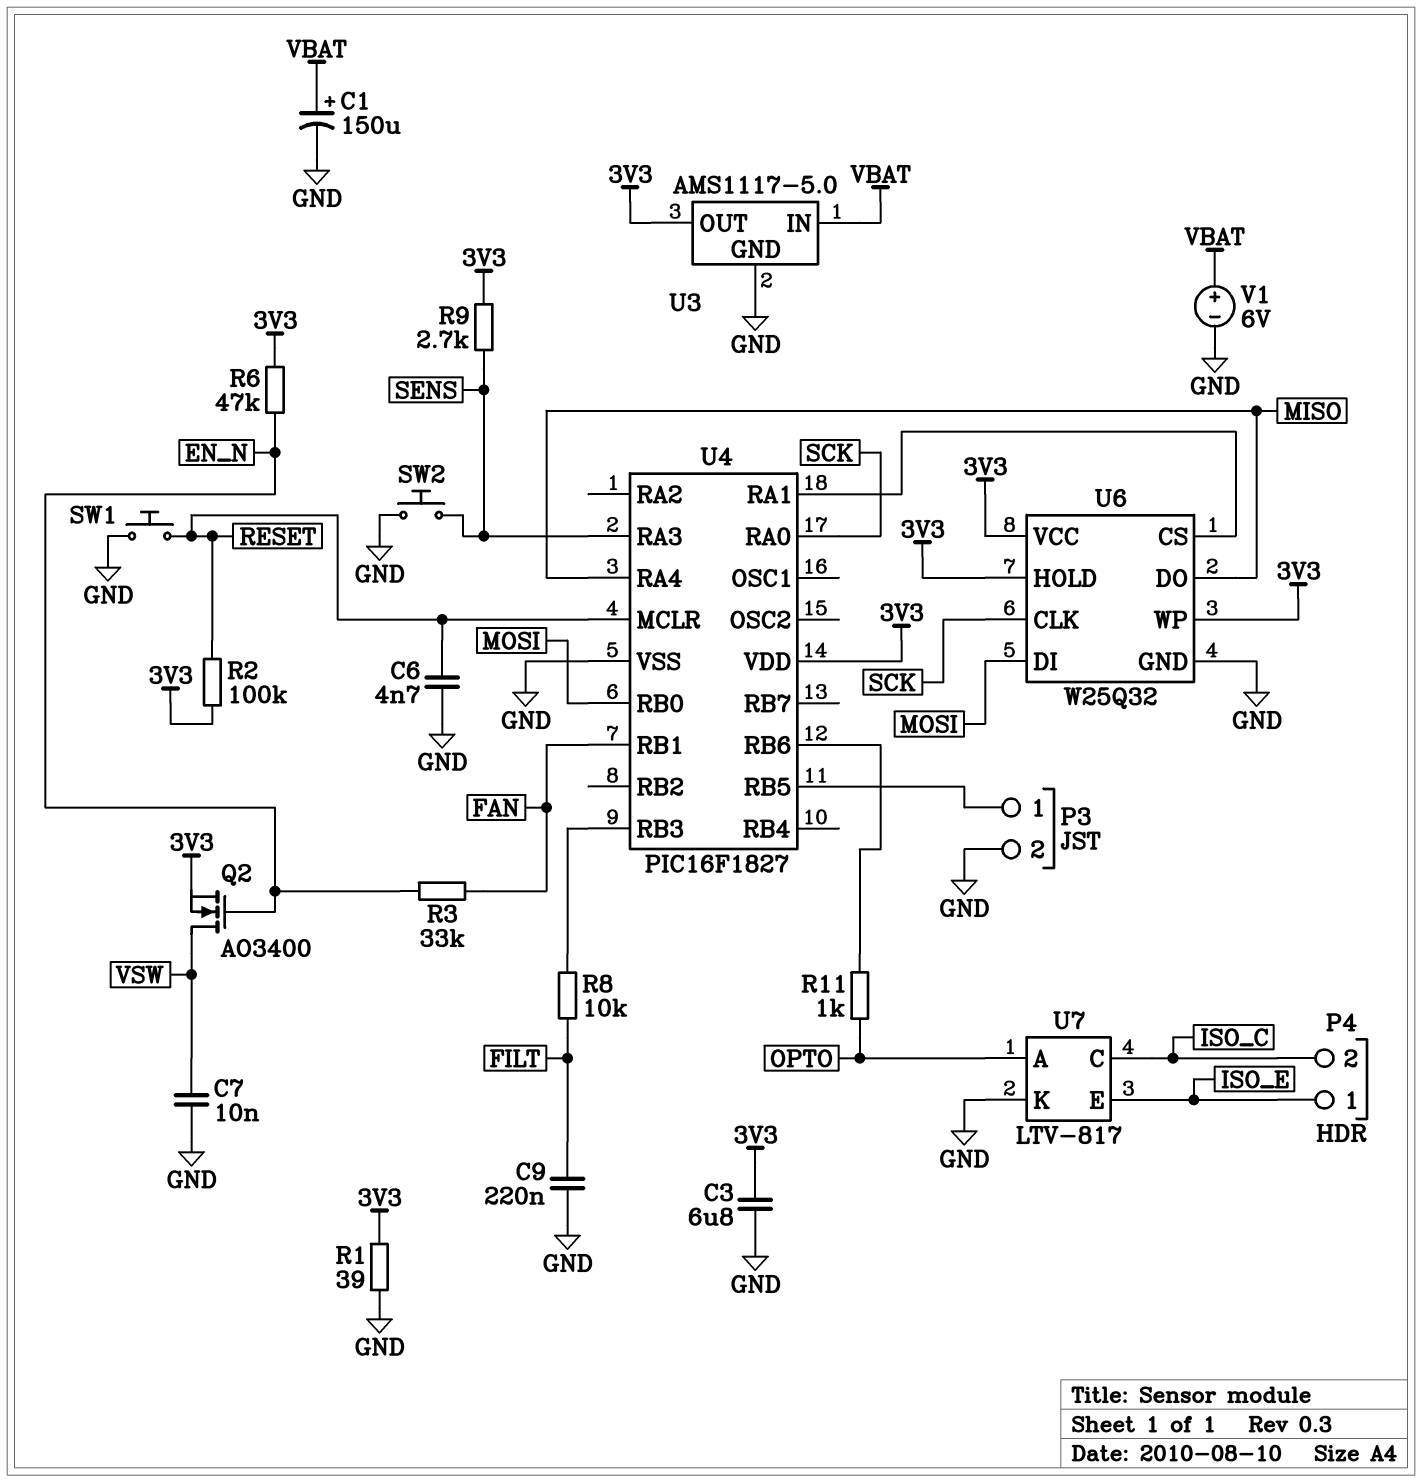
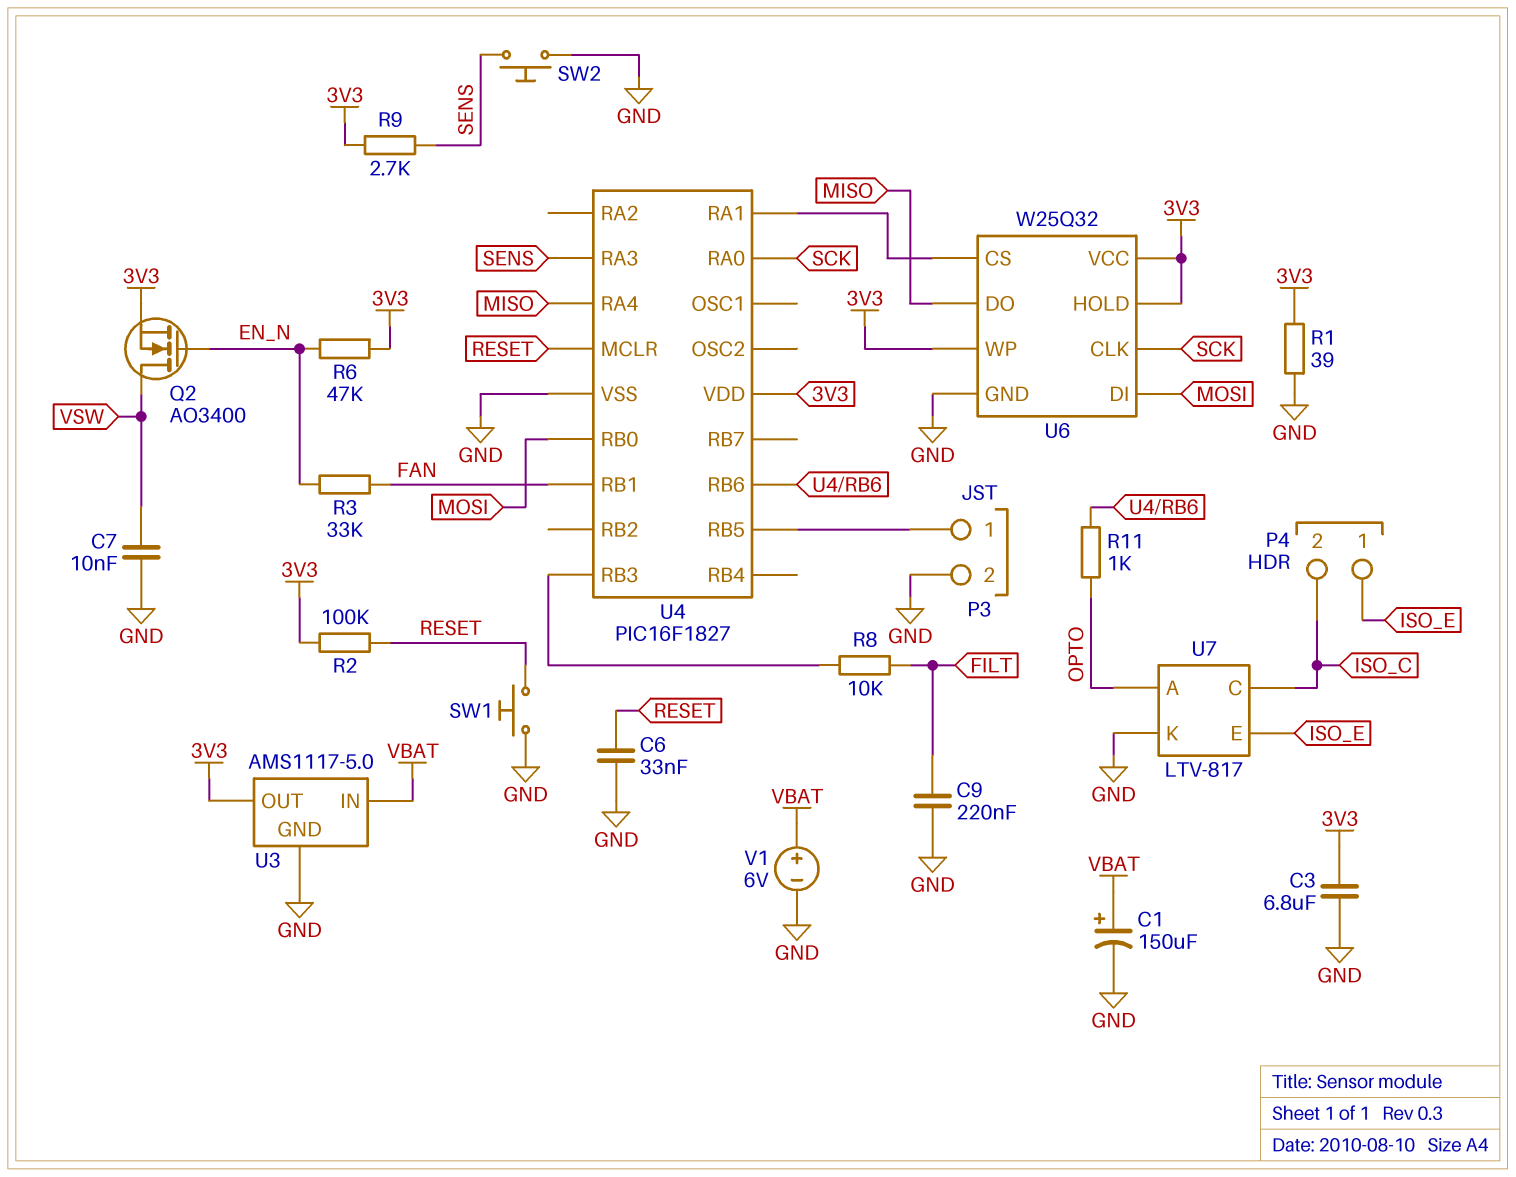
C6: 4.7nF (GND, RESET) -> 33nF (GND, RESET)

